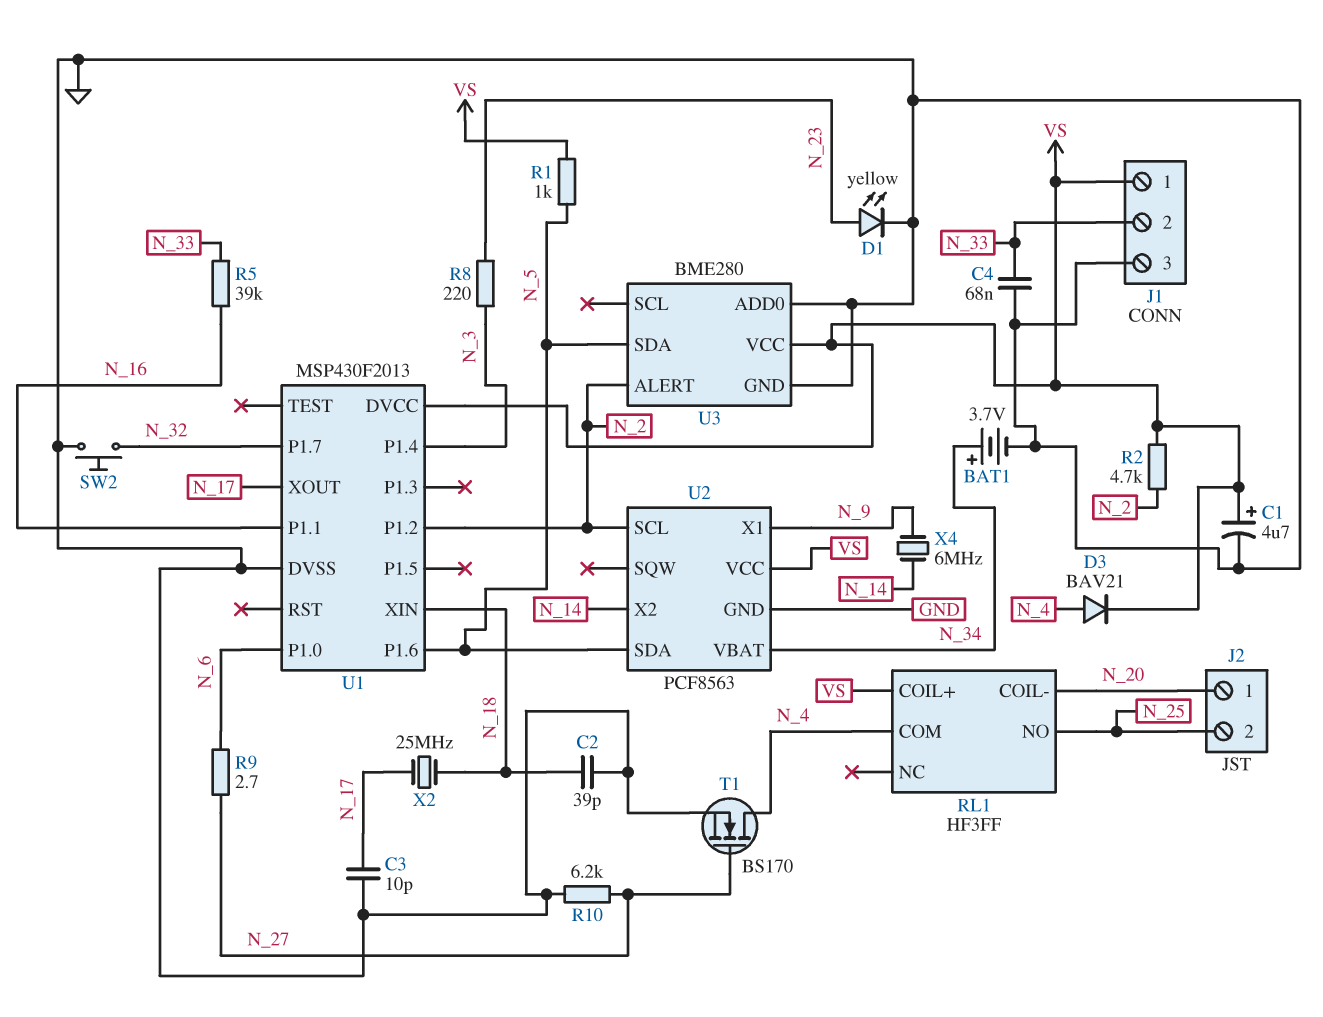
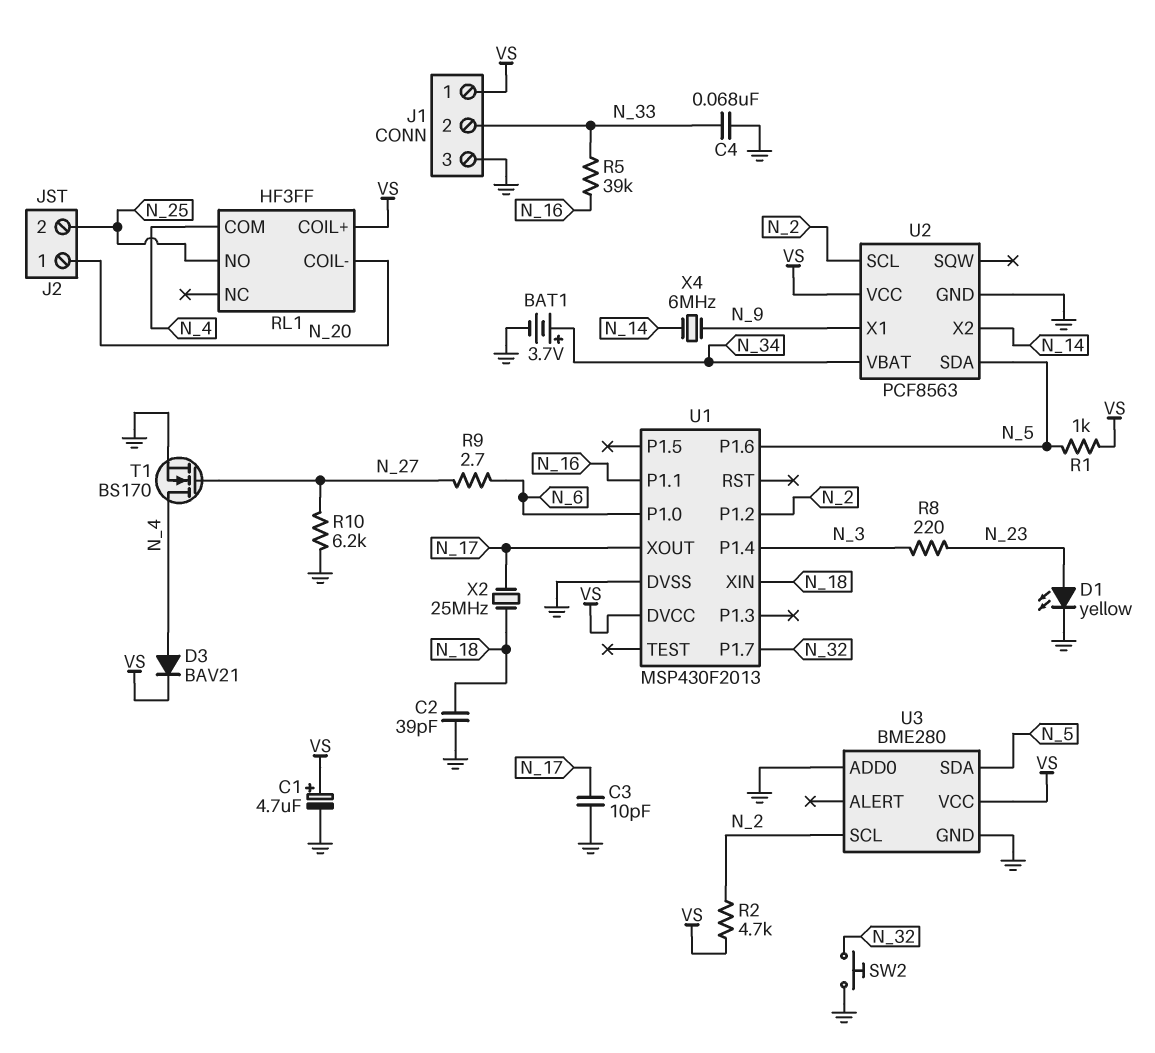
U3 pin ALERT: N_2 -> none
U3 pin SCL: none -> N_2

